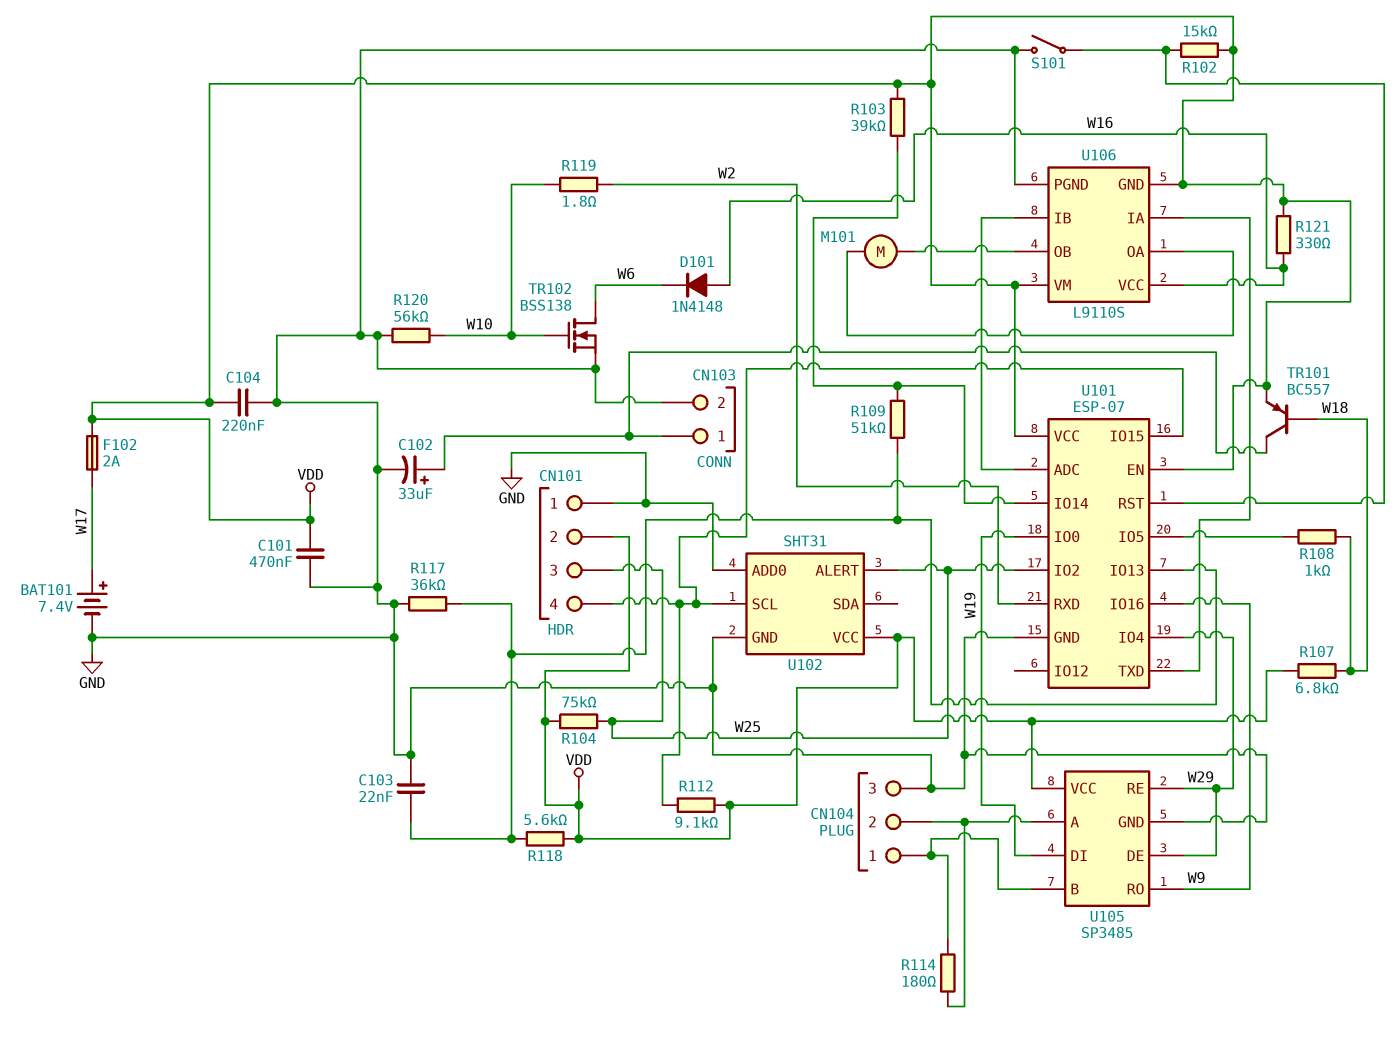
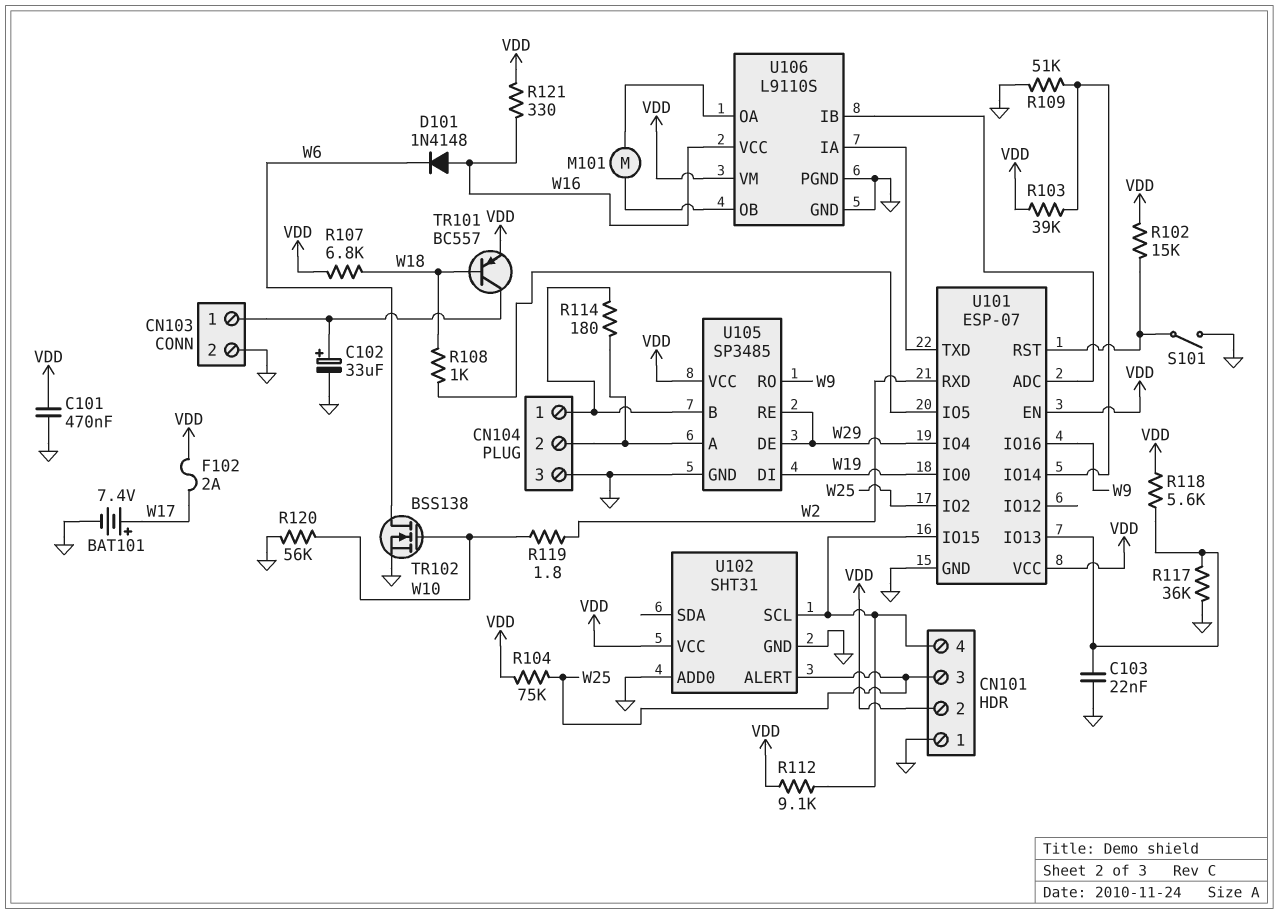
C104: 220nF (GND, VDD) -> none
R109: 51k (U101/IO13, U101/IO14) -> 51k (GND, U101/IO14)
U106 pin GND: VDD -> GND

